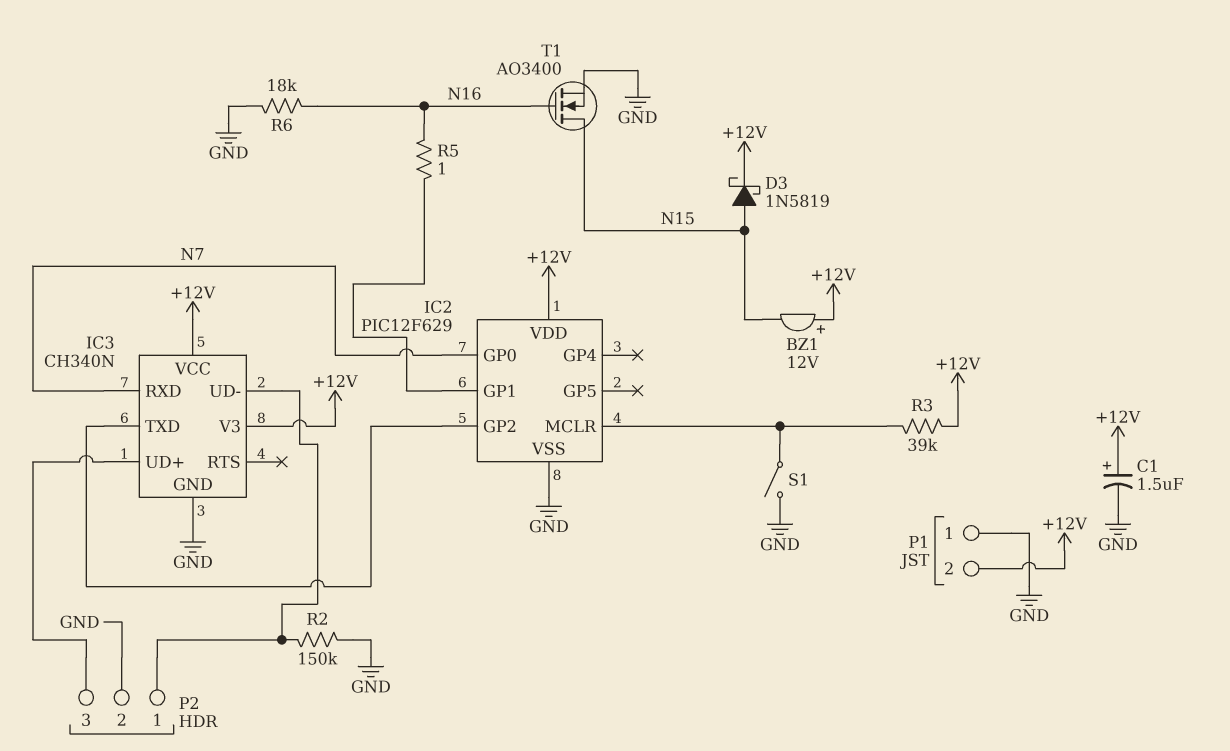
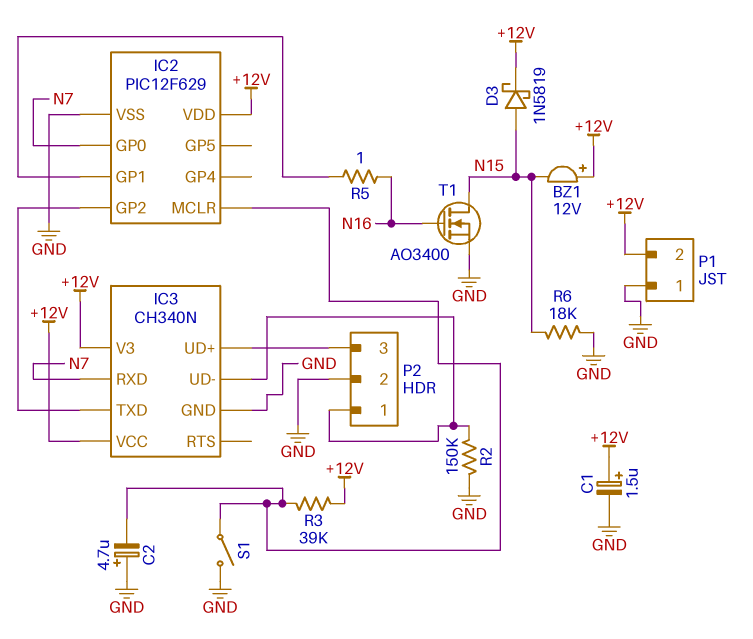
C2: none -> 4.7uF (plus GND, minus IC2/MCLR)
R6: 18k (GND, N16) -> 18k (GND, N15)

